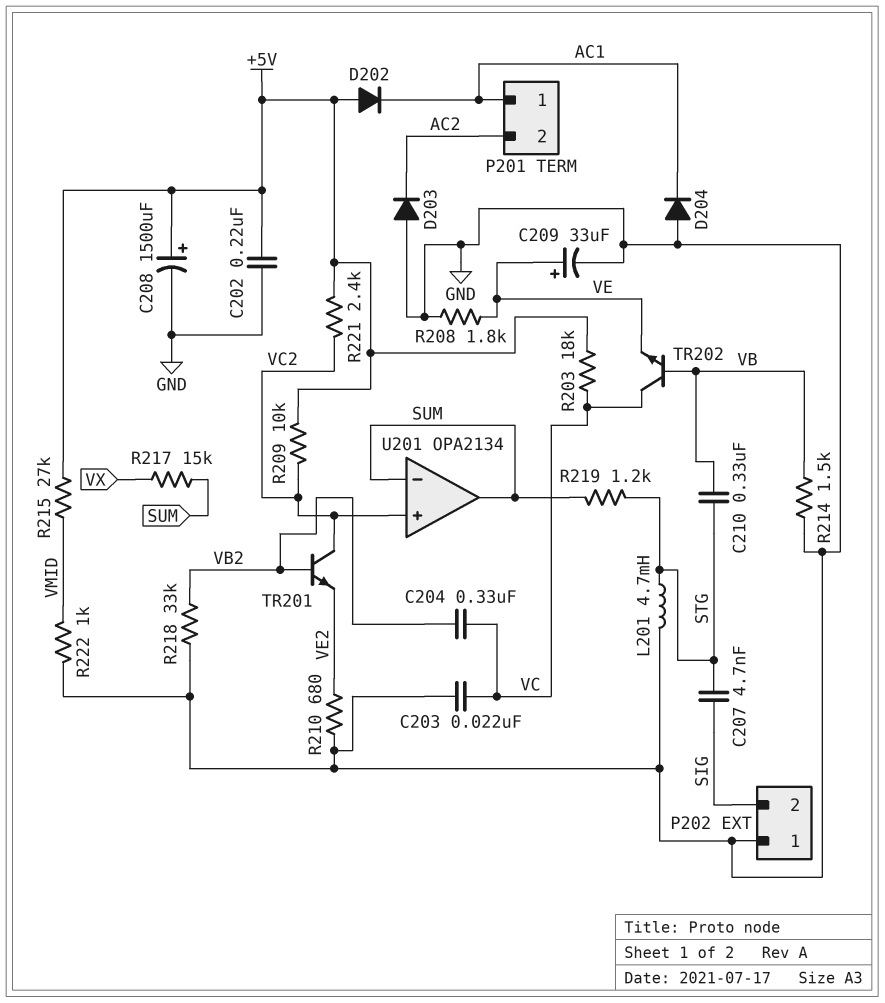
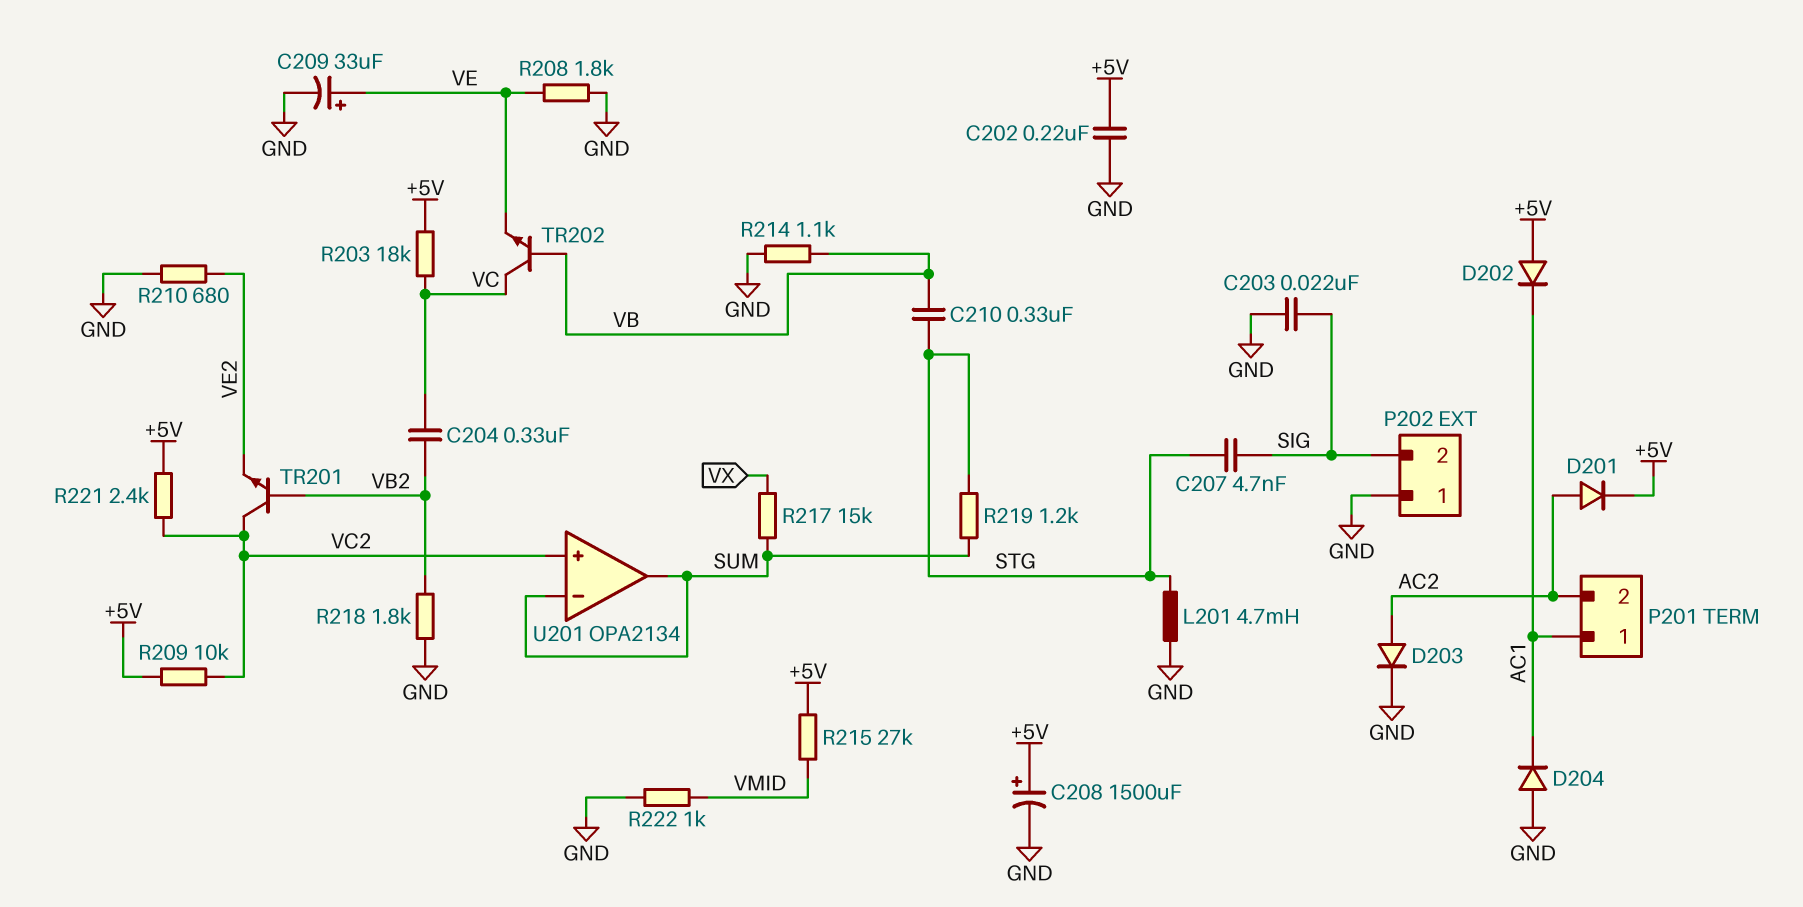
C203: 22nF (GND, VC) -> 22nF (GND, SIG)
D201: none -> diode (A AC2, K +5V)
D203: diode (A GND, K AC2) -> diode (A AC2, K GND)
R214: 1.5k (GND, VB) -> 1.1k (GND, VB)
R218: 33k (GND, VB2) -> 1.8k (GND, VB2)

